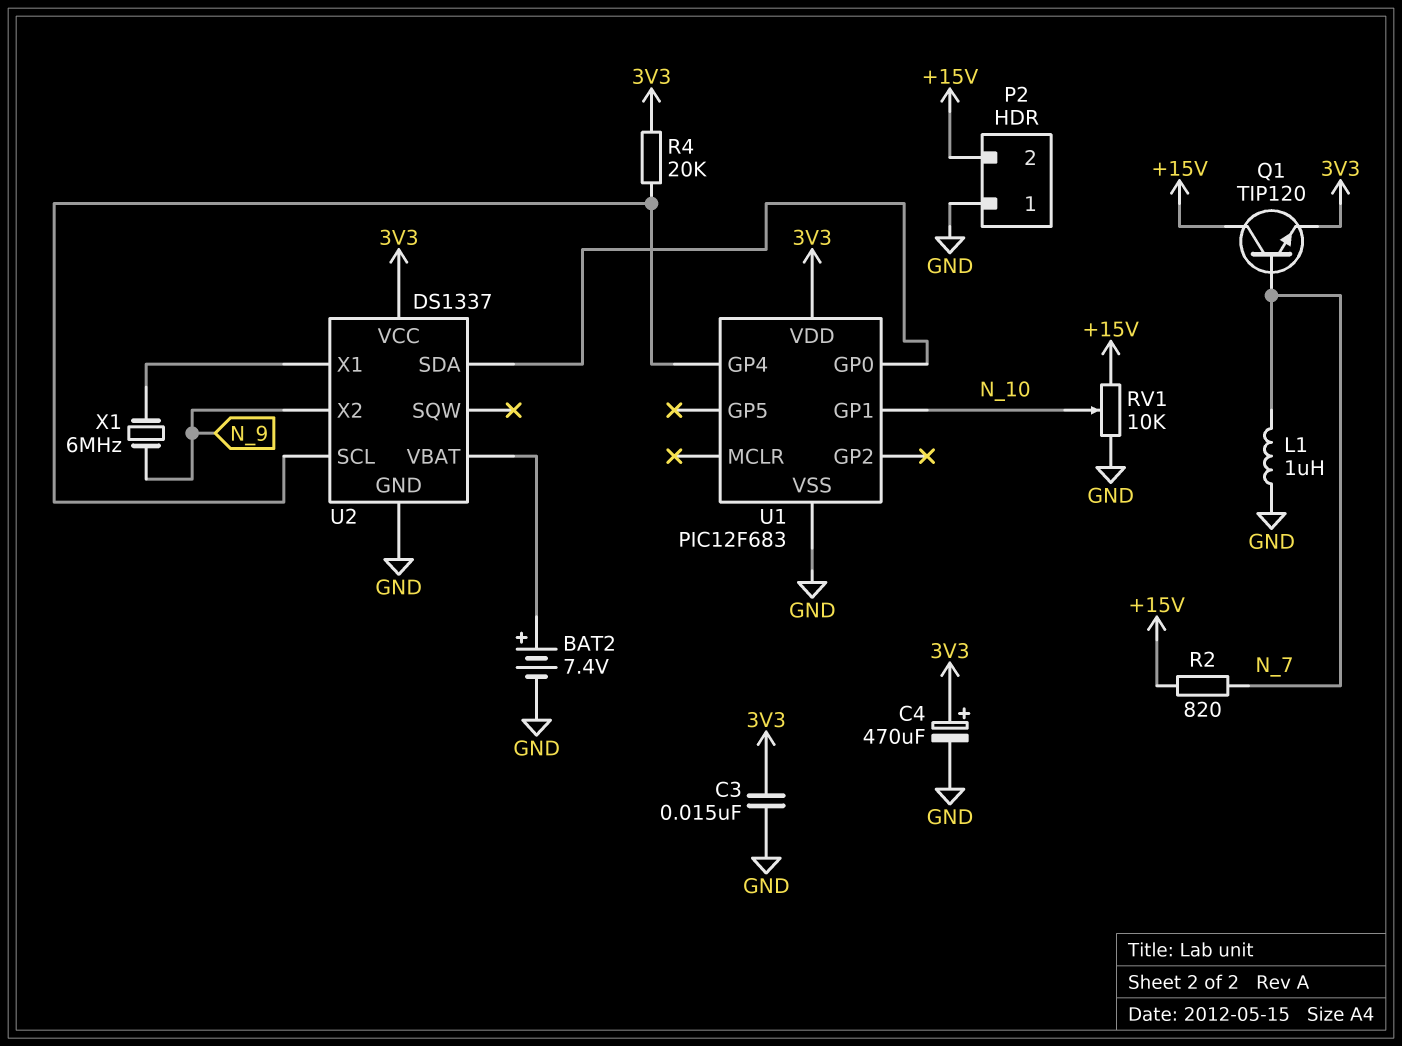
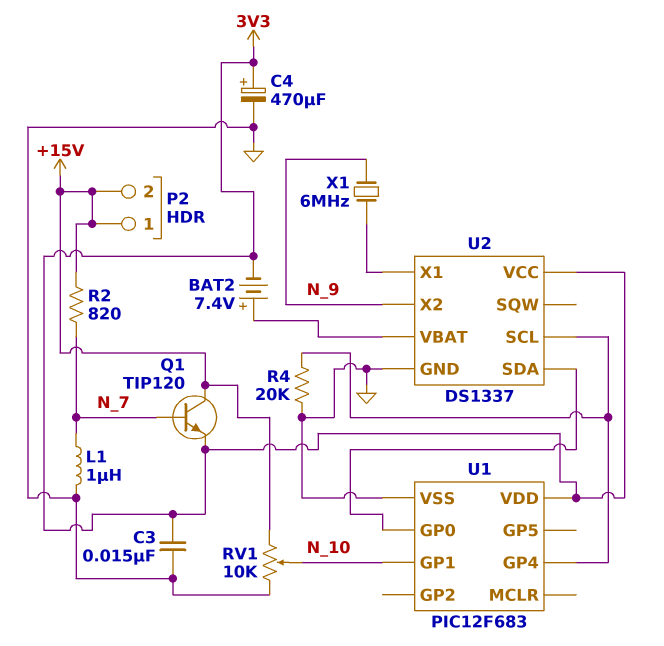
BAT2: 7.4V (plus U2/VBAT, minus GND) -> 7.4V (plus U2/VBAT, minus 3V3)
P2 pin 1: GND -> +15V
R4: 20k (3V3, U1/GP4) -> 20k (GND, U1/GP4)

